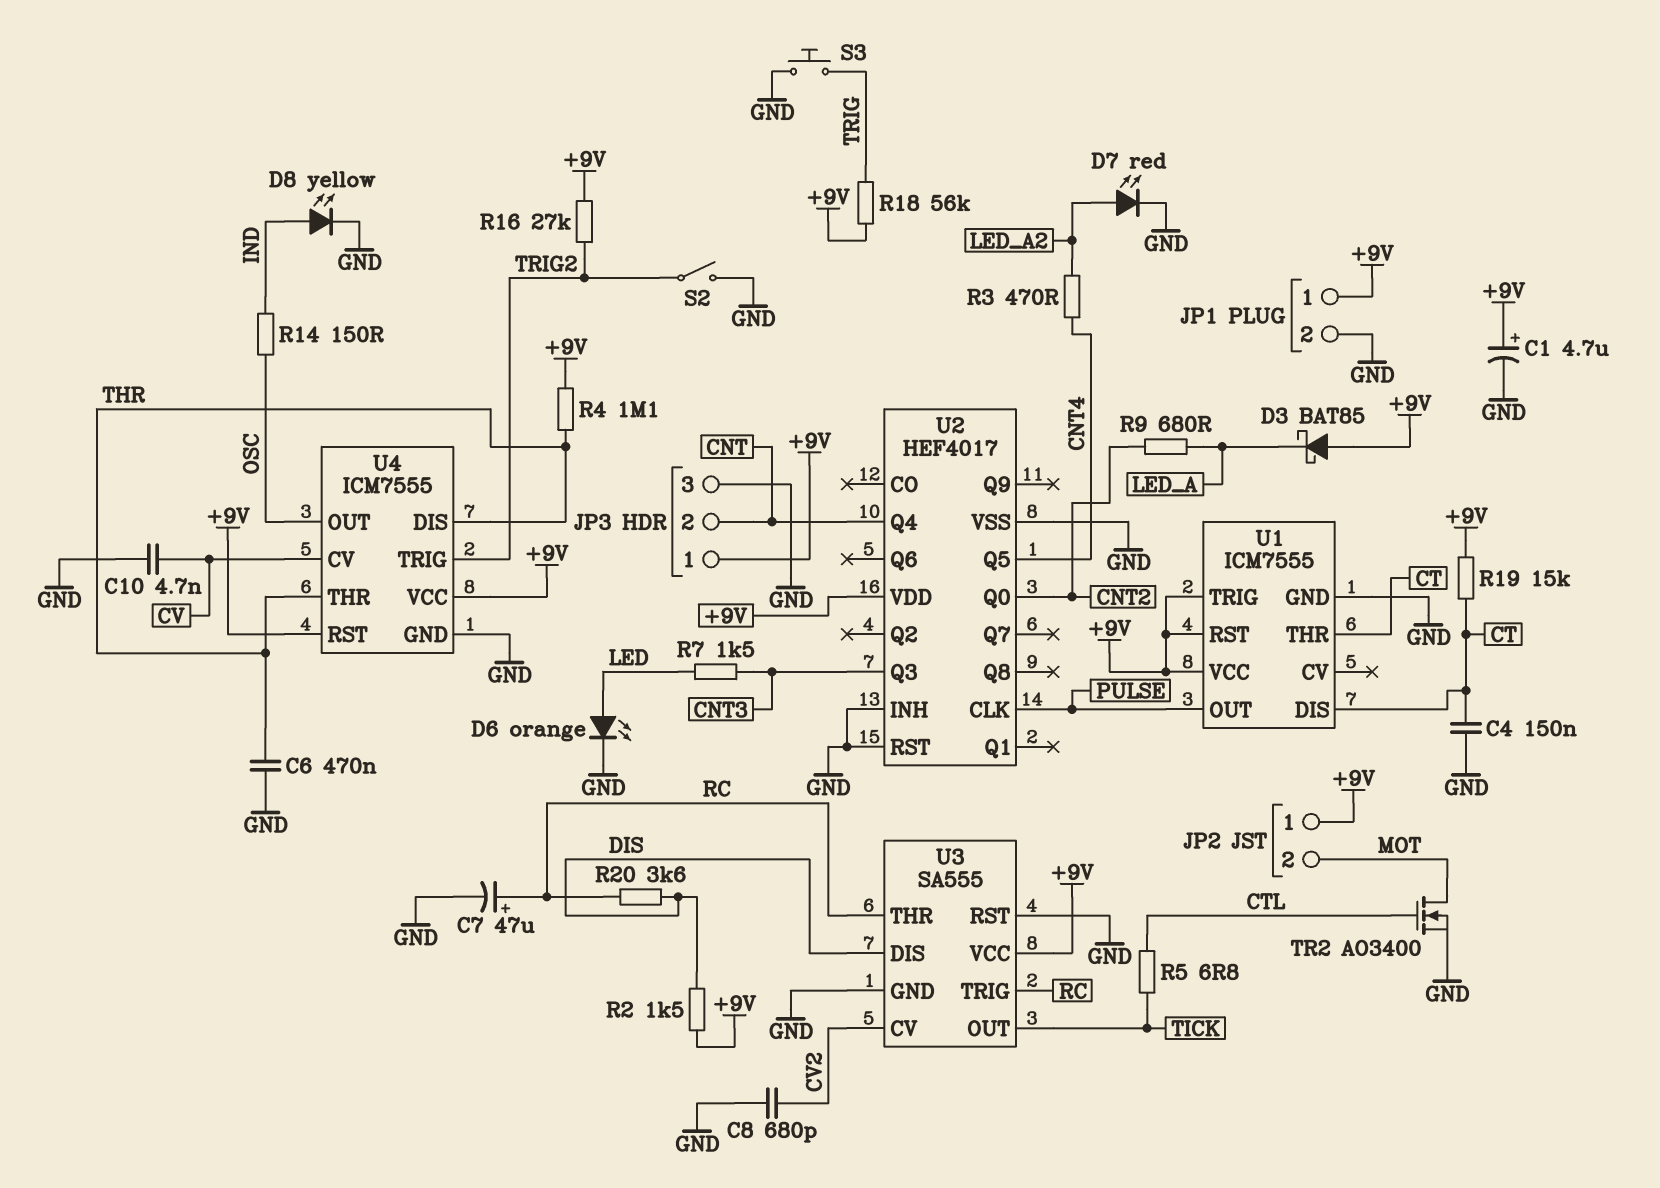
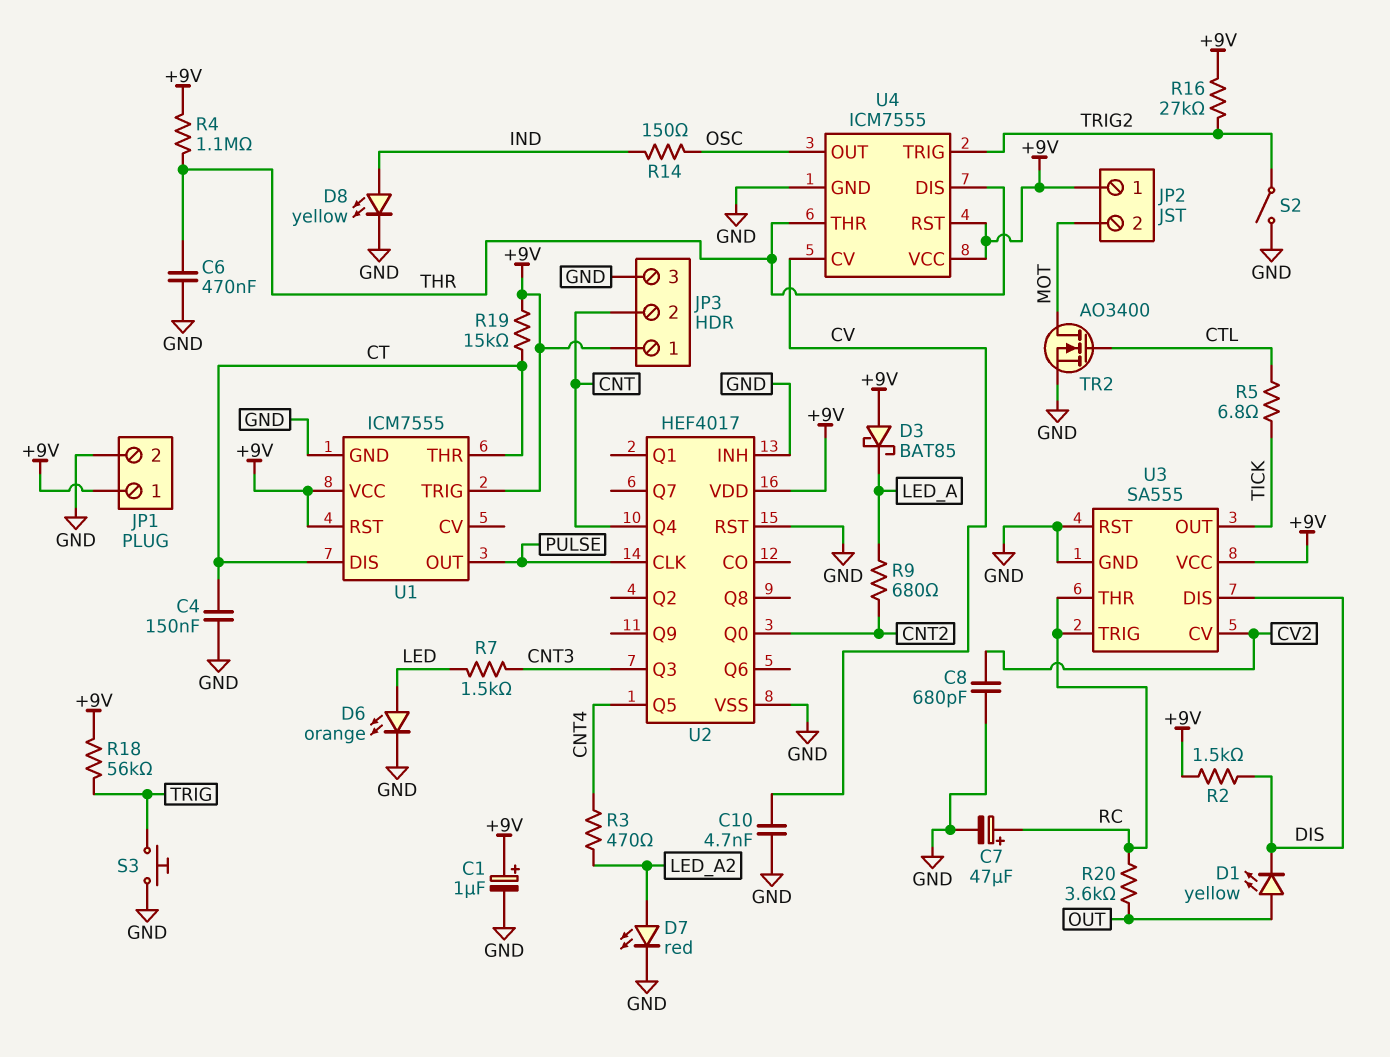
C1: 4.7uF (plus +9V, minus GND) -> 1uF (plus +9V, minus GND)
D1: none -> LED yellow (A OUT, K DIS)
R20: 3.6k (DIS, RC) -> 3.6k (OUT, RC)

